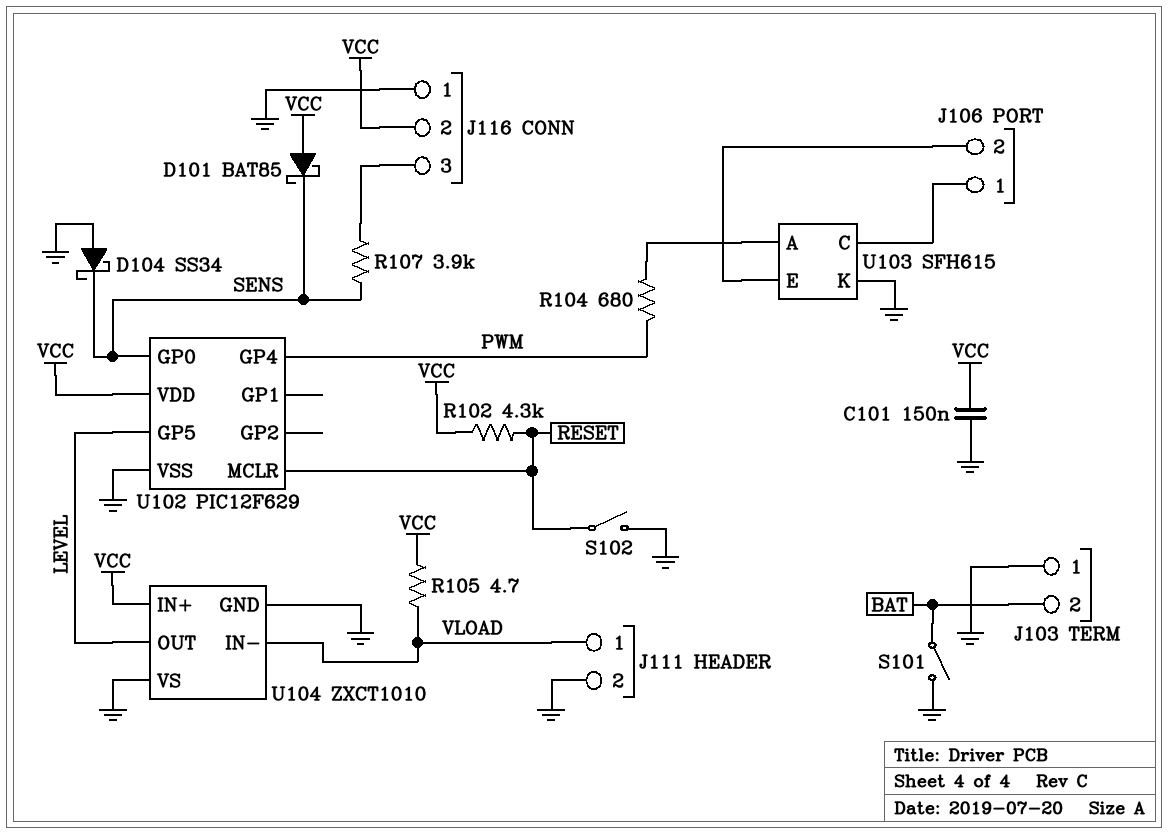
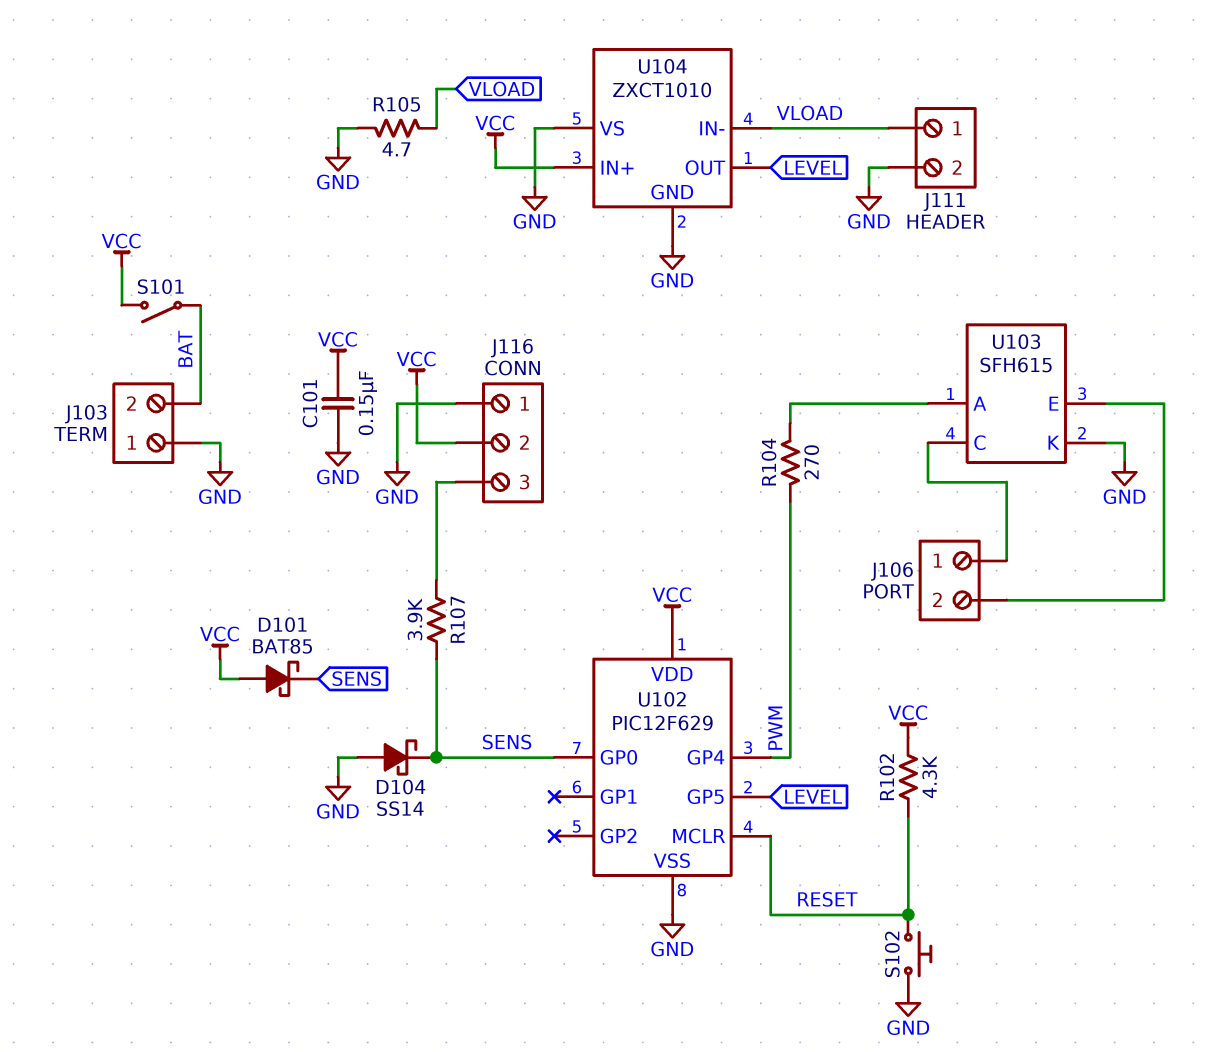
D104: schottky SS34 (A GND, K SENS) -> schottky SS14 (A GND, K SENS)
R104: 680 (PWM, U103/A) -> 270 (PWM, U103/A)
R105: 4.7 (VCC, VLOAD) -> 4.7 (GND, VLOAD)
S101: switch (BAT, GND) -> switch (BAT, VCC)
S102: switch (GND, RESET) -> button (GND, RESET)

